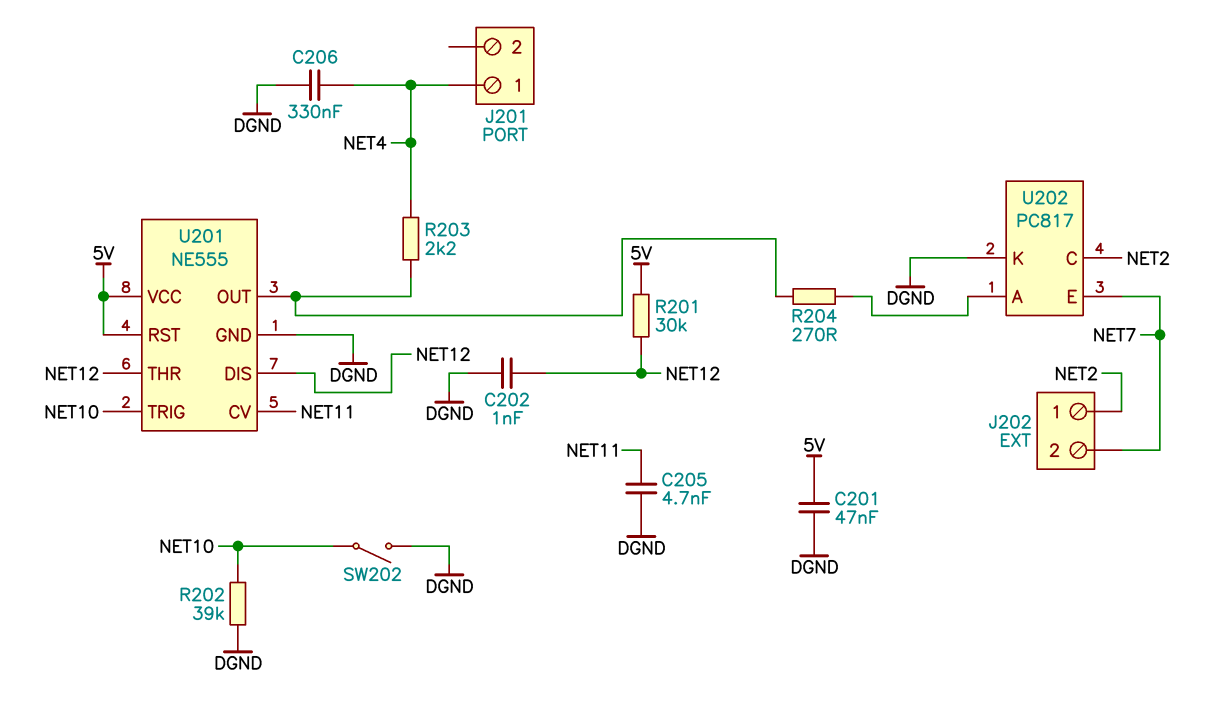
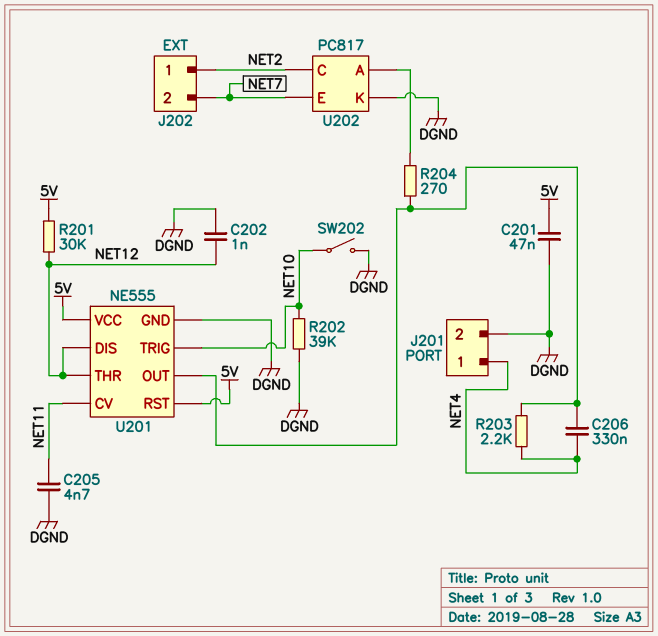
C206: 330nF (DGND, NET4) -> 330nF (NET4, U201/OUT)
J201 pin 2: none -> DGND

